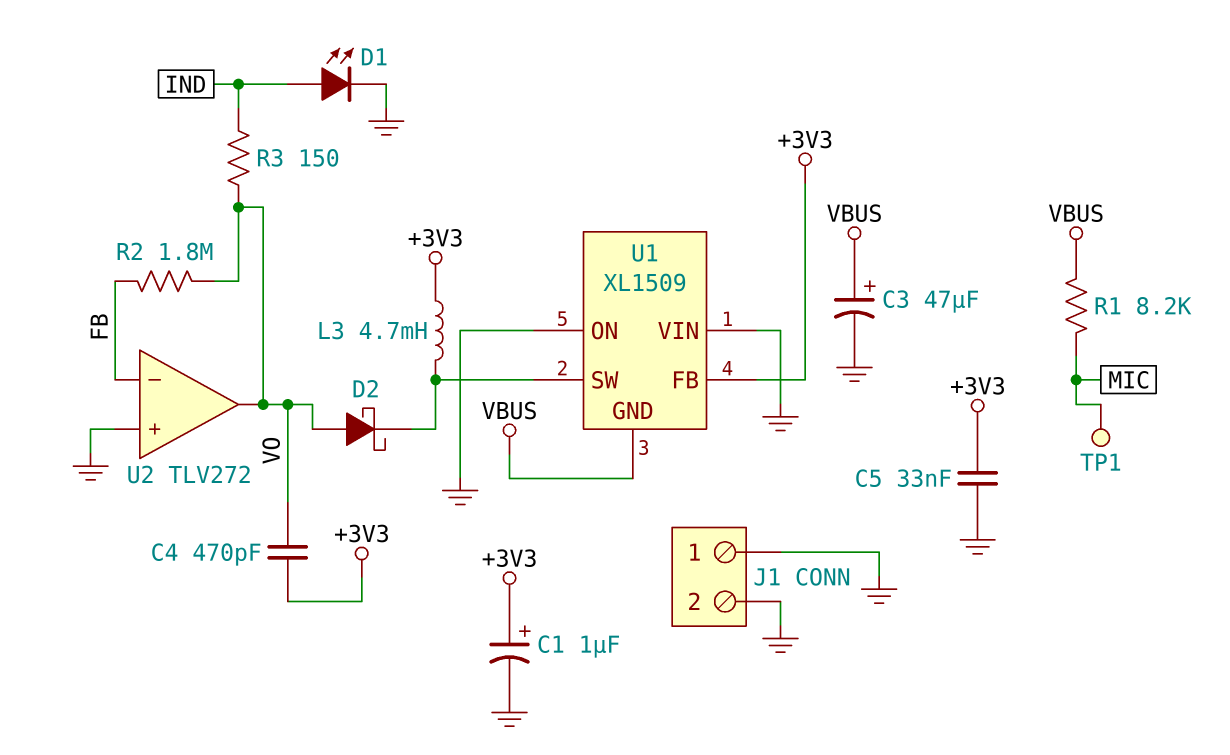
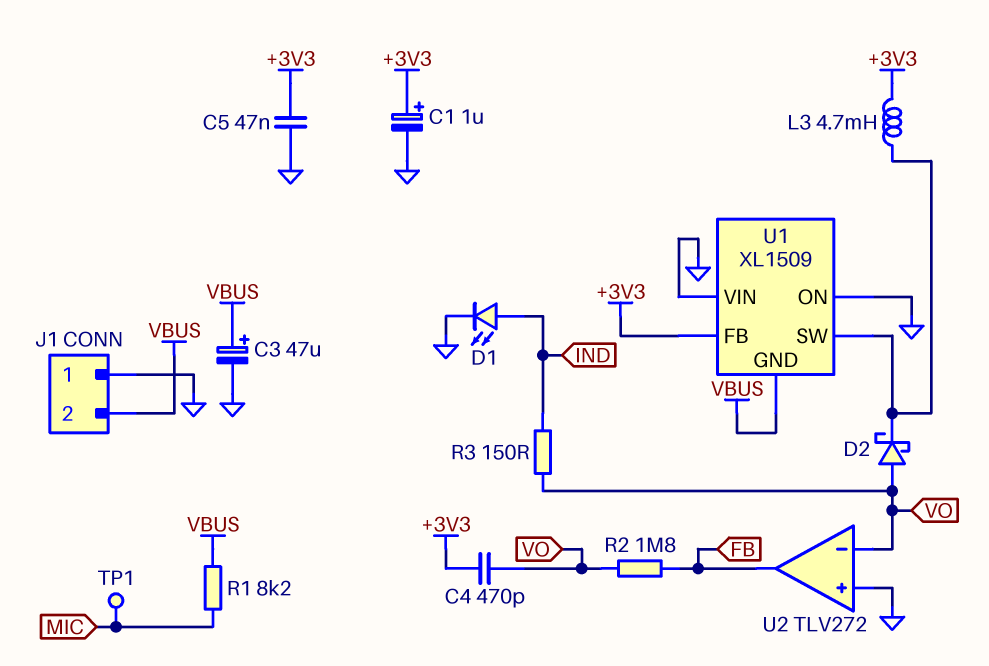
C5: 33nF (+3V3, GND) -> 47nF (+3V3, GND)
J1 pin 2: GND -> VBUS
U2 pin in-: FB -> VO
U2 pin out: VO -> FB

